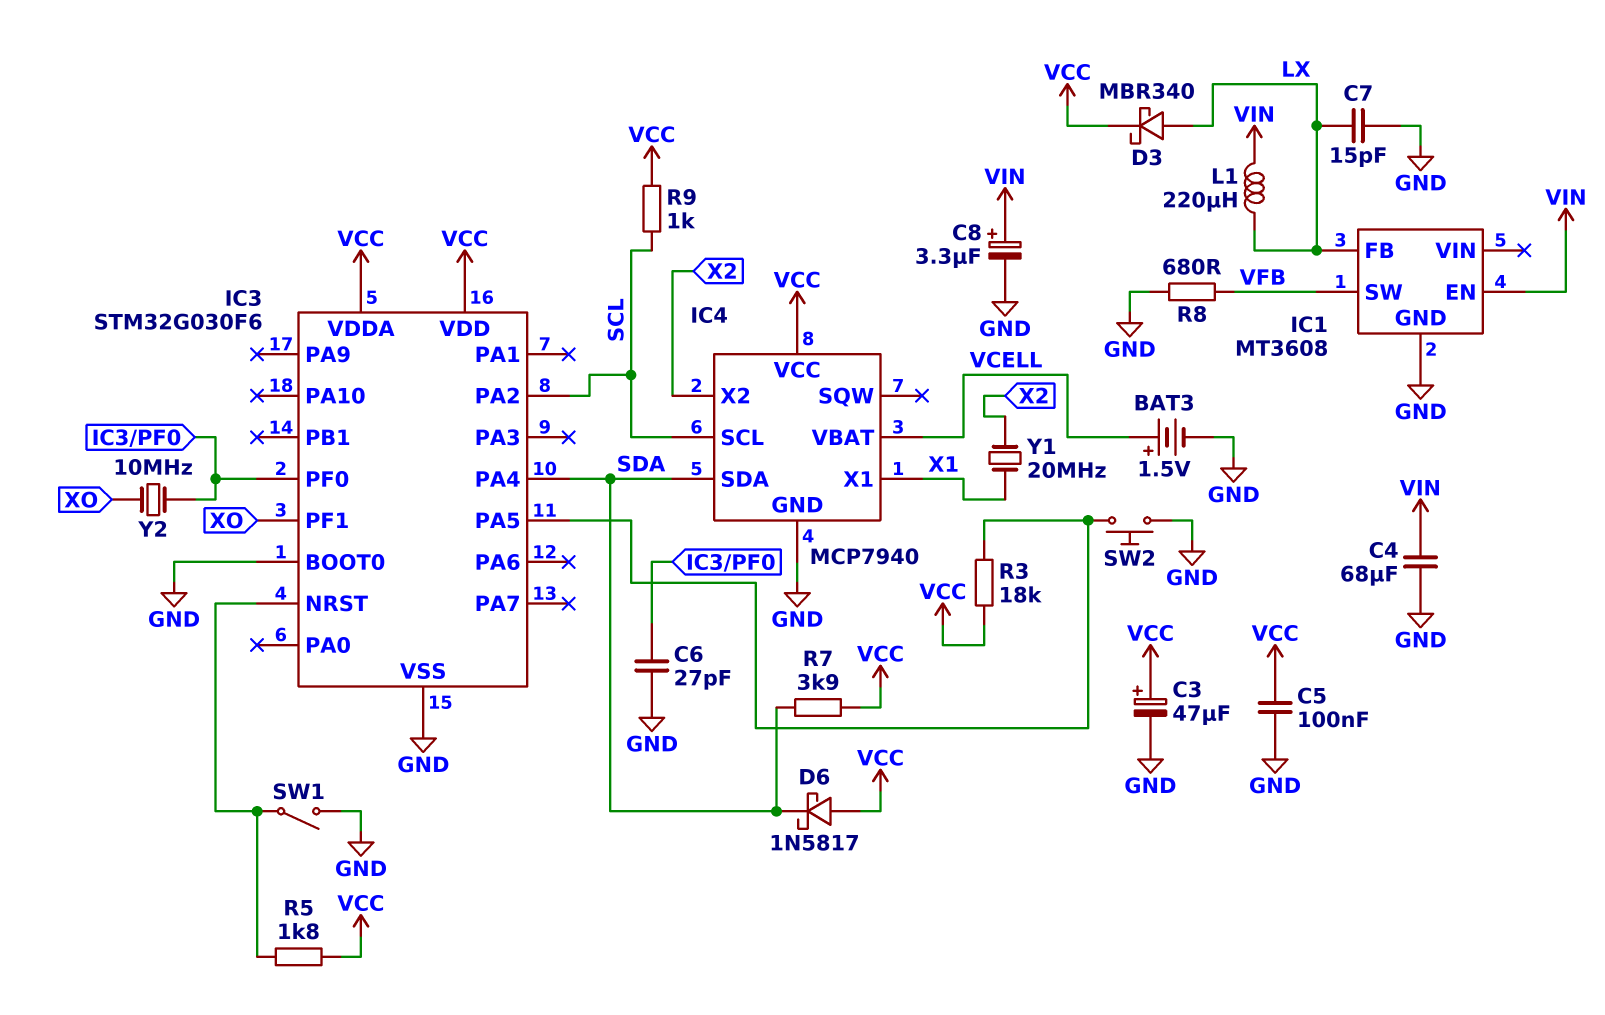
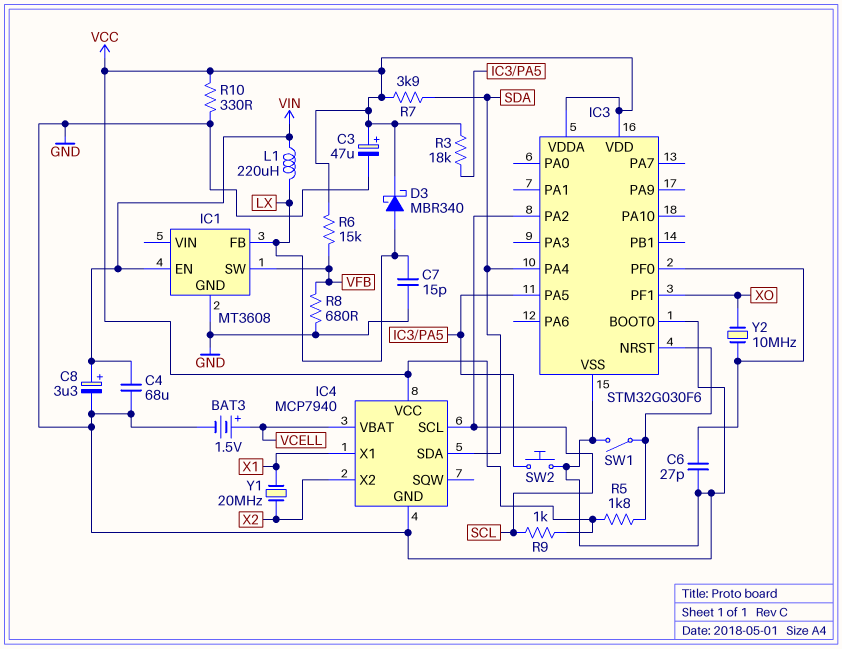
C5: 100nF (GND, VCC) -> none
D6: schottky 1N5817 (A VCC, K SDA) -> none
R6: none -> 15k (VCC, VFB)
R10: none -> 330 (GND, VCC)

